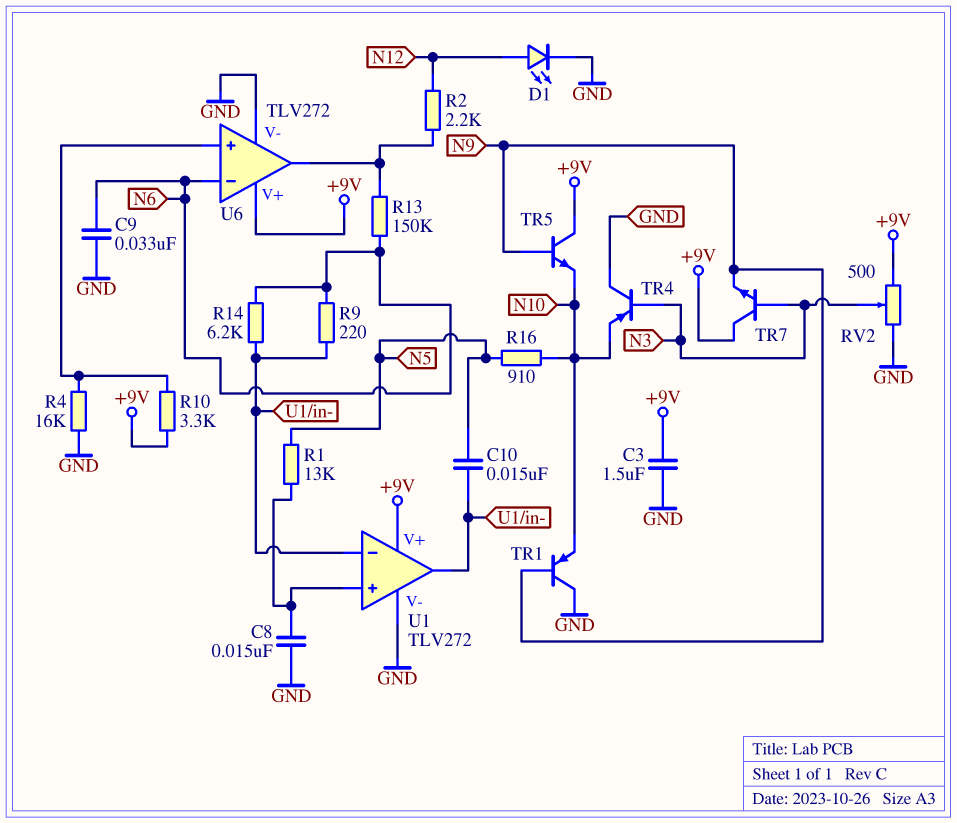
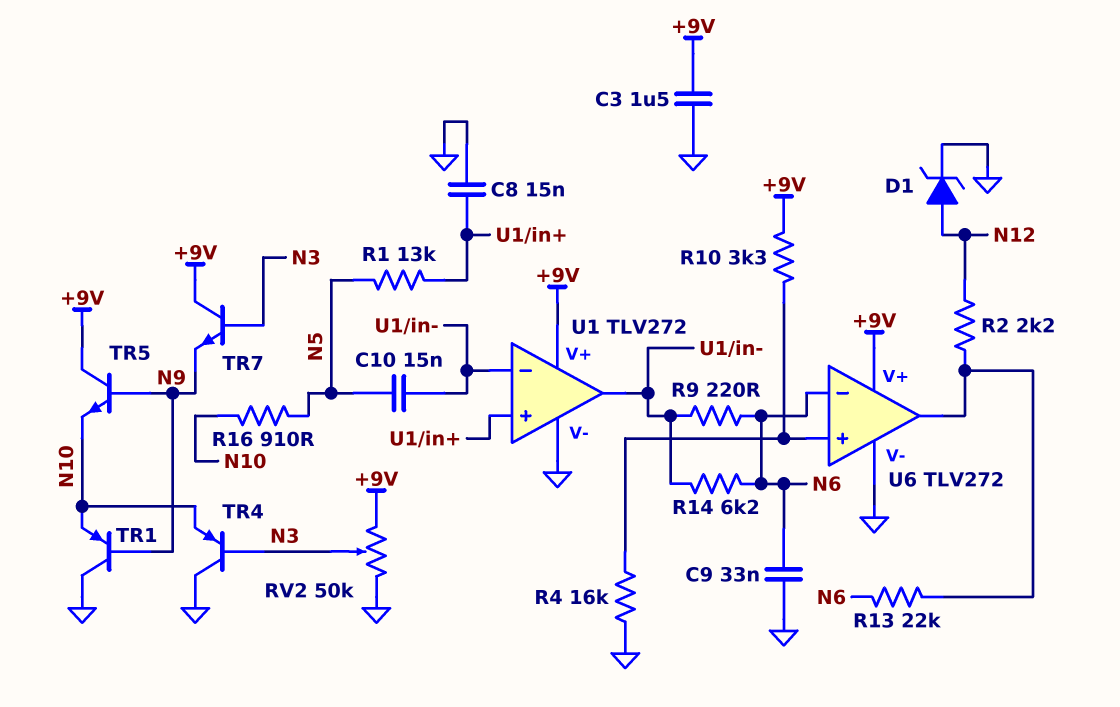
D1: LED (A N12, K GND) -> zener (A N12, K GND)
R13: 150k (N6, U6/out) -> 22k (N6, U6/out)
RV2: 500 (+9V, GND, wiper N3) -> 50k (+9V, GND, wiper N3)

